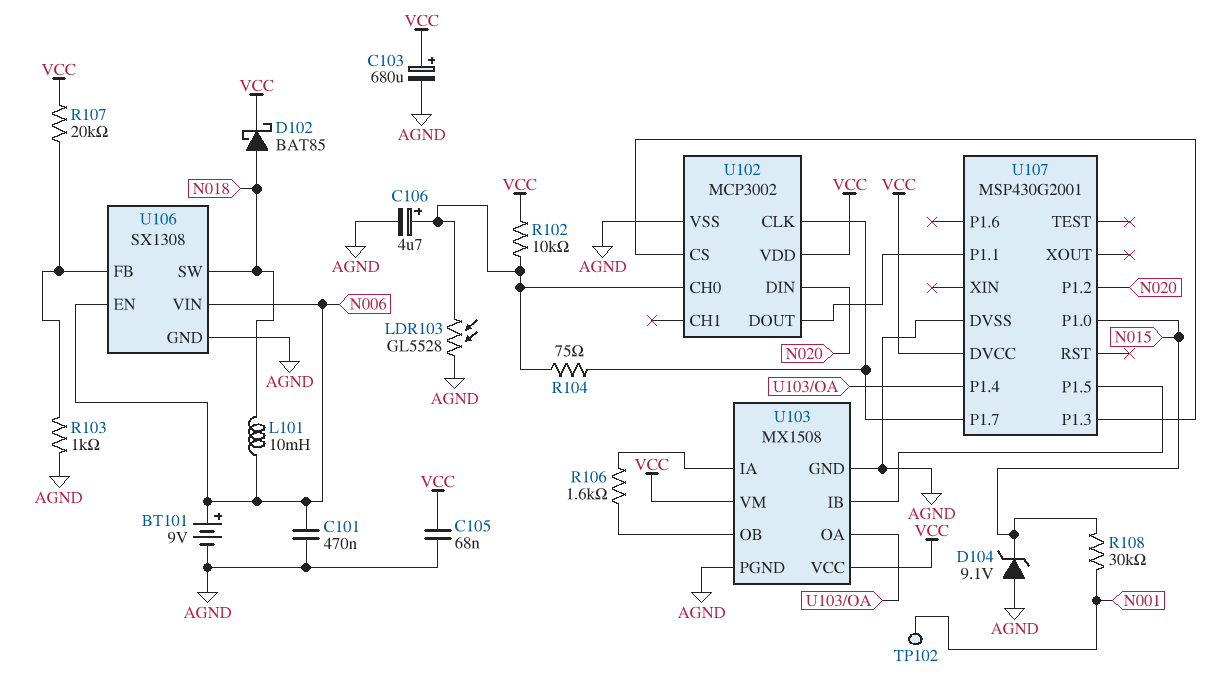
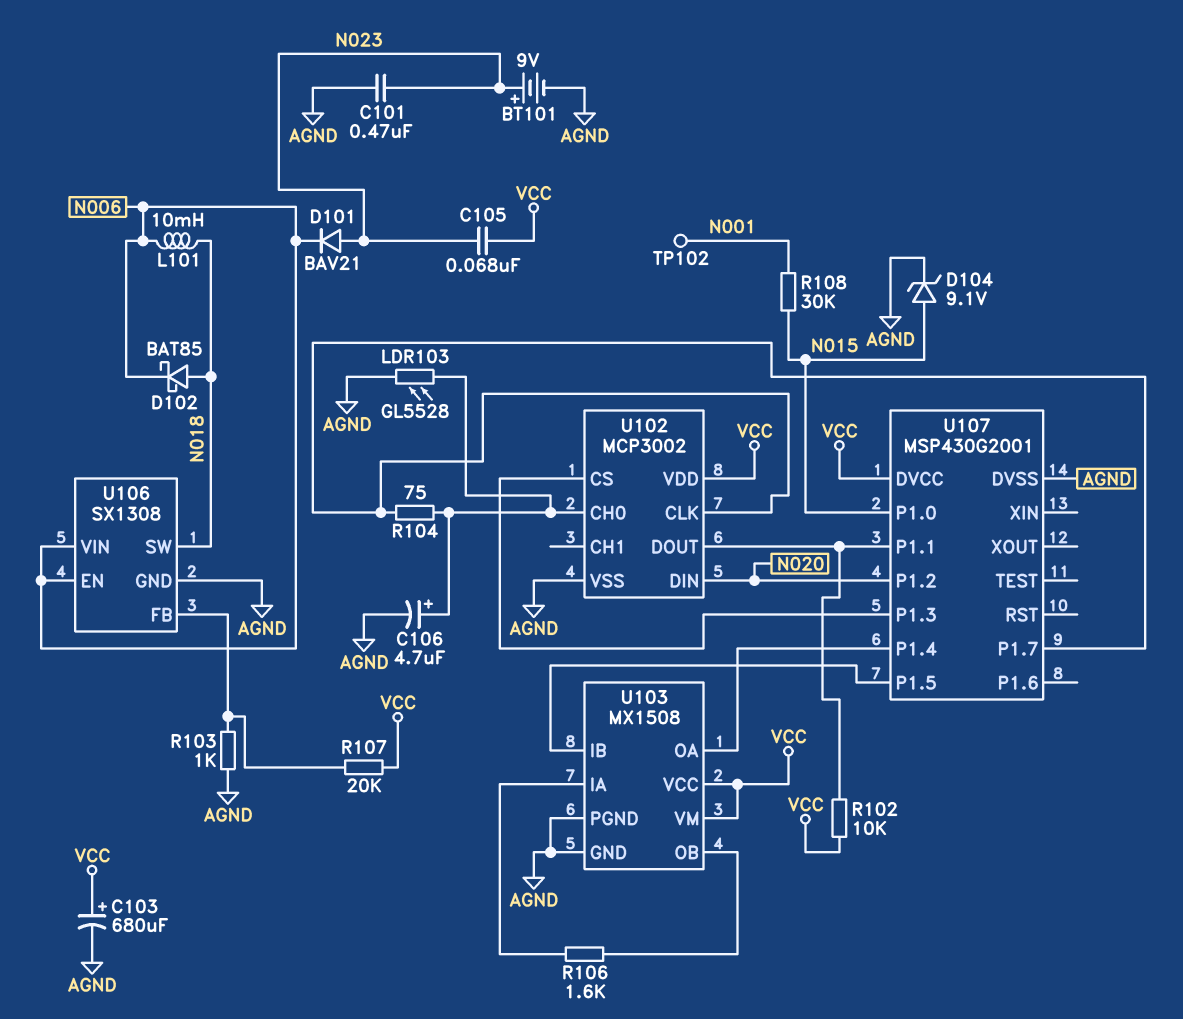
BT101: 9V (plus N006, minus AGND) -> 9V (plus N023, minus AGND)
C101: 470nF (AGND, N006) -> 470nF (AGND, N023)
C105: 68nF (AGND, VCC) -> 68nF (N023, VCC)
D101: none -> diode BAV21 (A N023, K N006)
D102: schottky BAT85 (A N018, K VCC) -> schottky BAT85 (A N018, K N006)
D104: zener 9.1V (A AGND, K N015) -> zener 9.1V (A N015, K AGND)
R102: 10k (U102/CH0, VCC) -> 10k (U102/DOUT, VCC)

